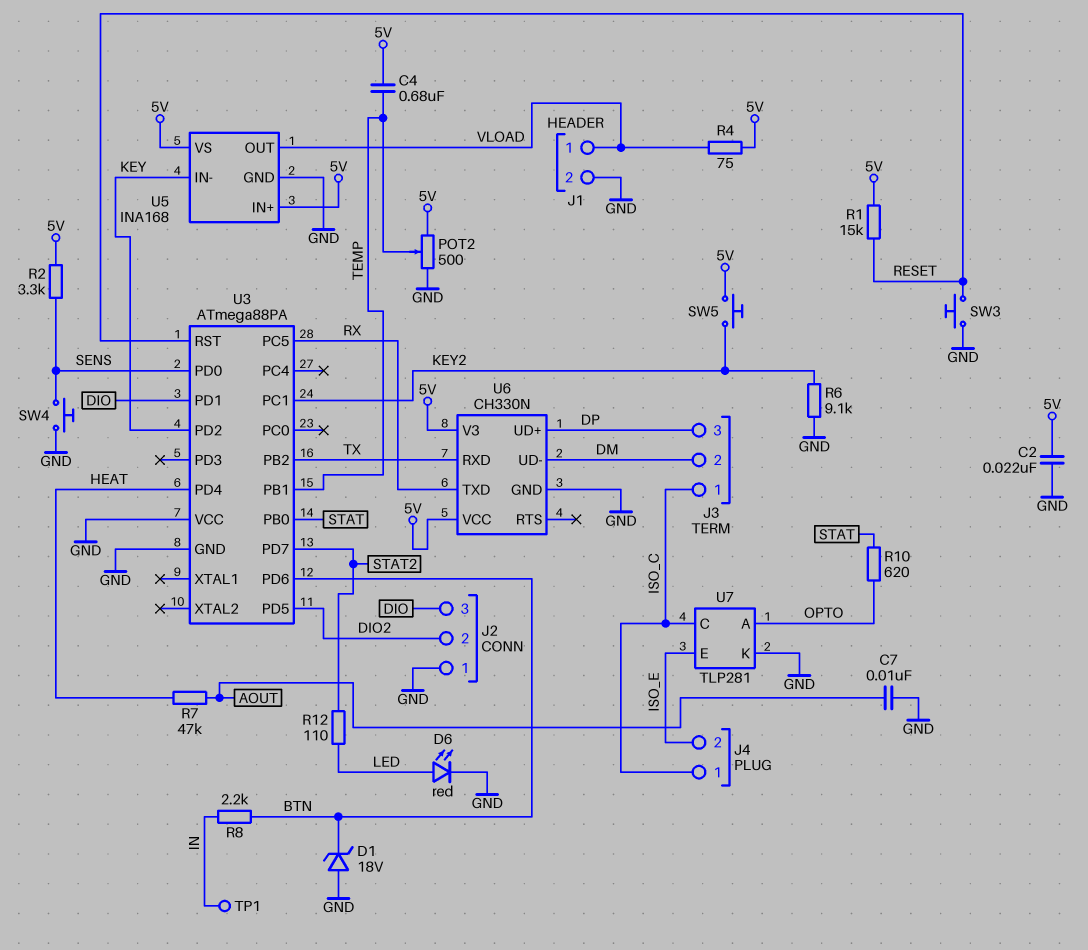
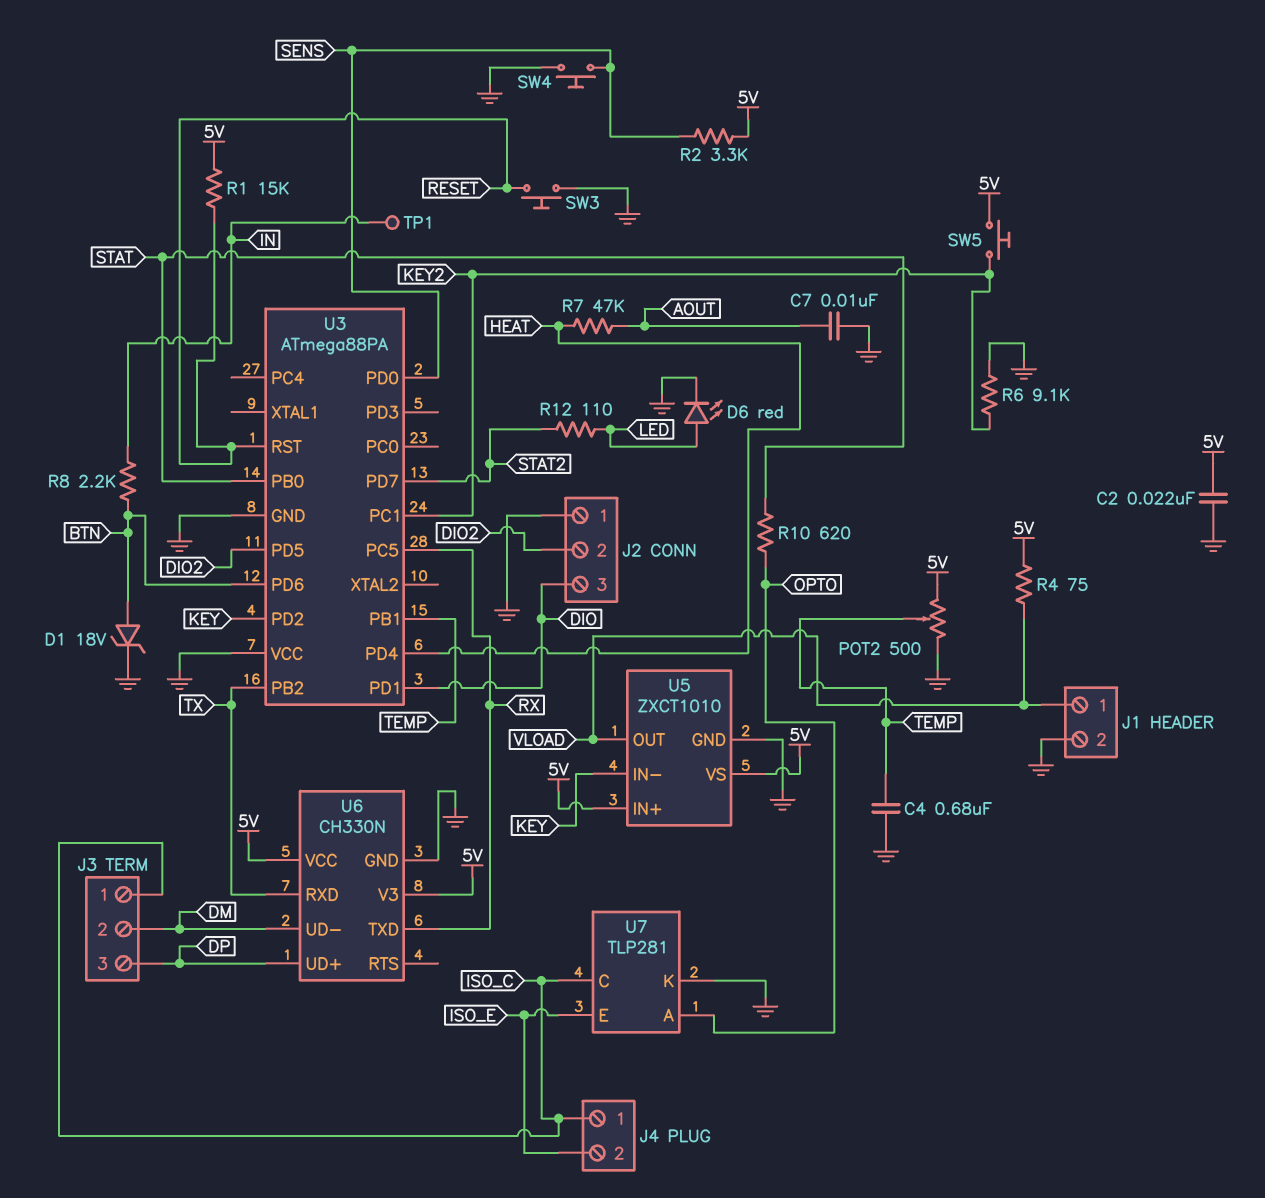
C4: 680nF (5V, TEMP) -> 680nF (GND, TEMP)
D1: zener 18V (A GND, K BTN) -> zener 18V (A BTN, K GND)
U5: INA168 -> ZXCT1010

